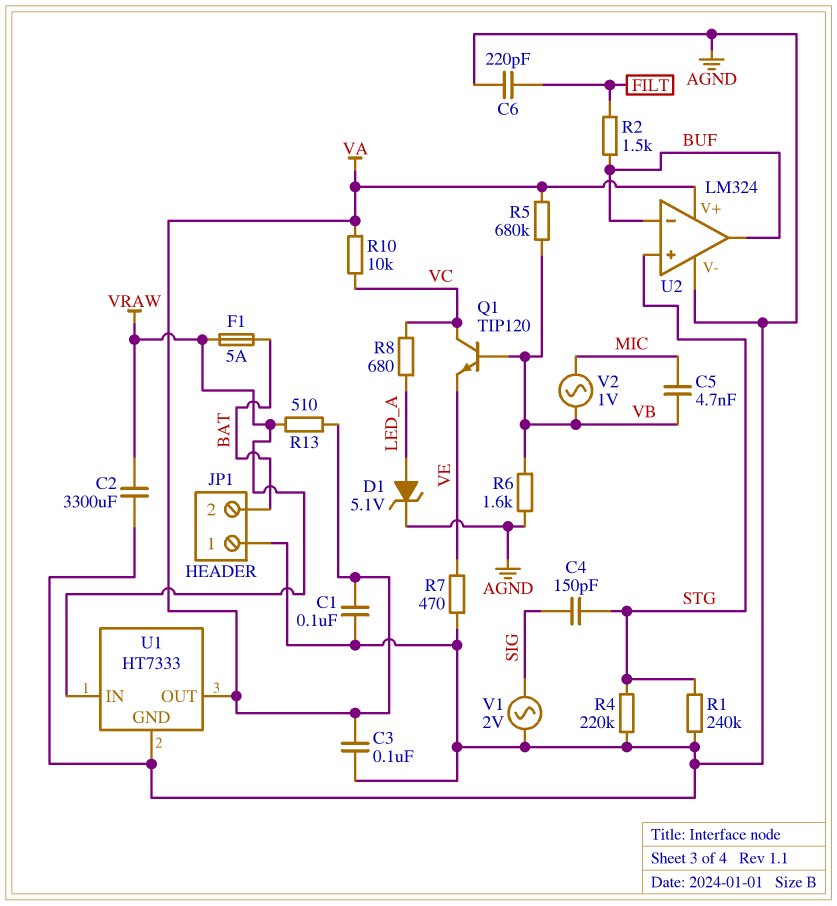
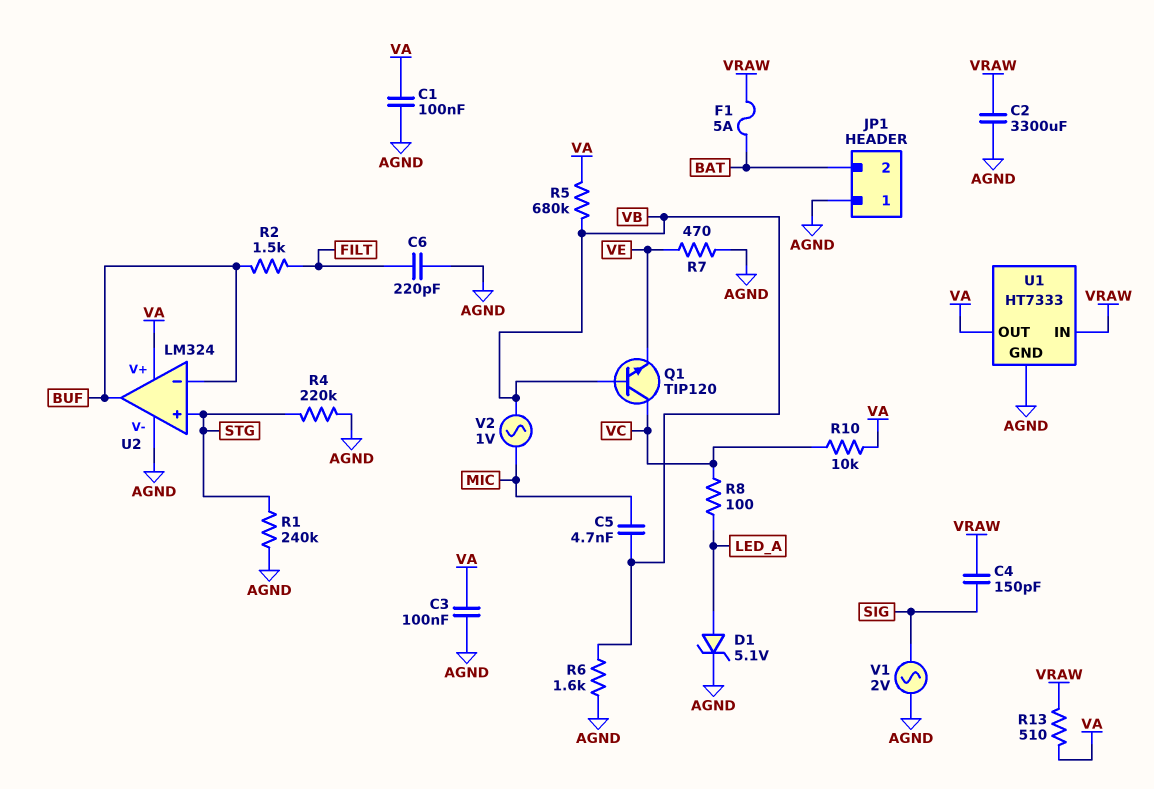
C4: 150pF (SIG, STG) -> 150pF (SIG, VRAW)
R8: 680 (LED_A, VC) -> 100 (LED_A, VC)

